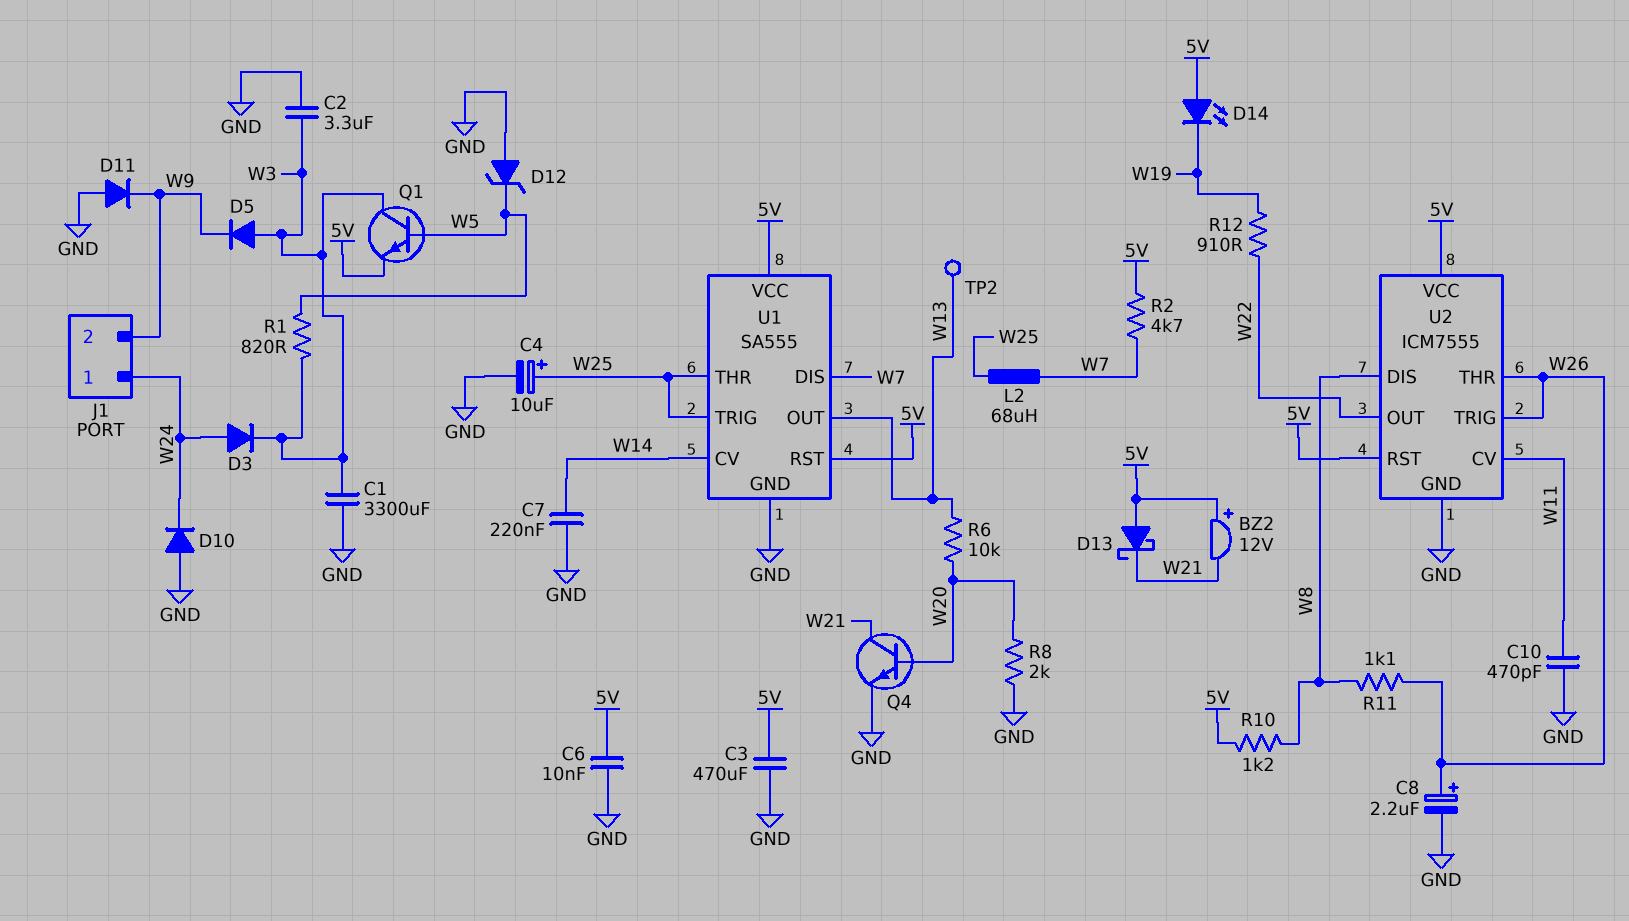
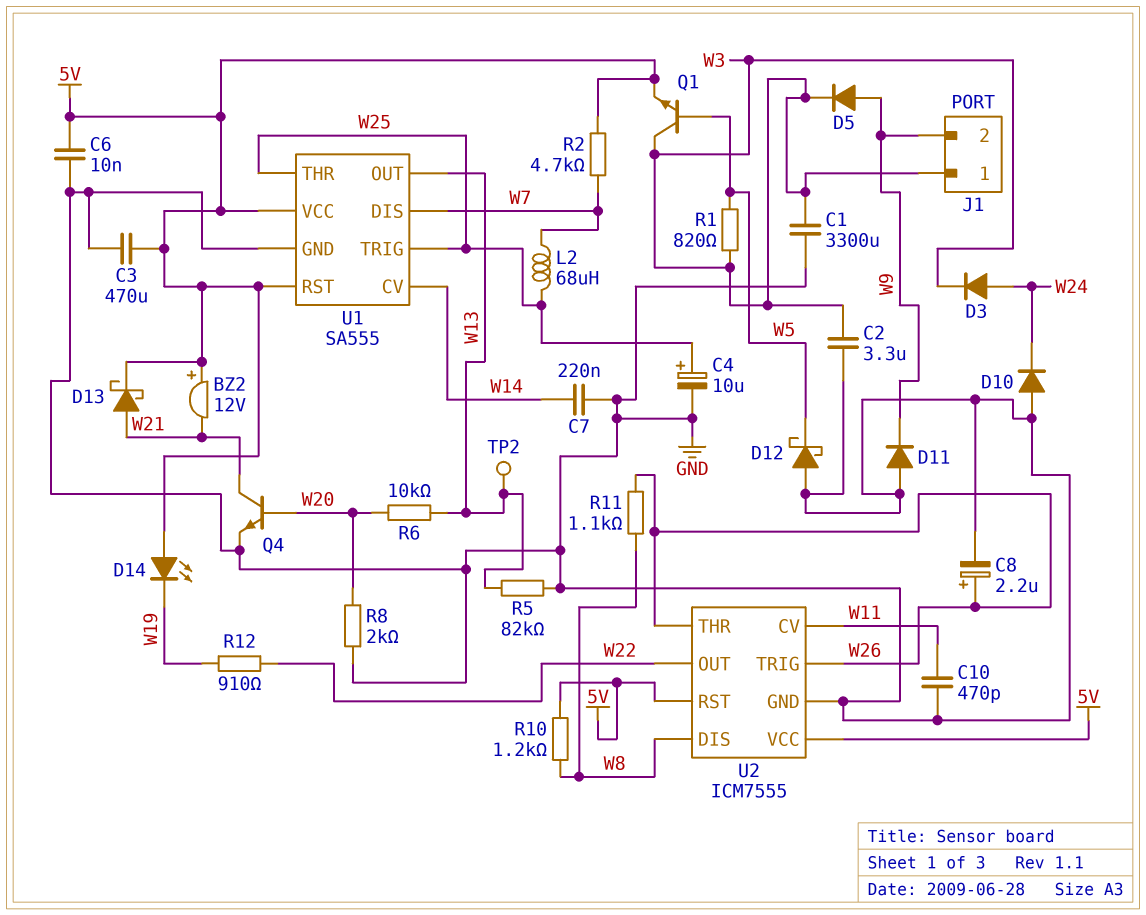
D5: diode (A W3, K W9) -> diode (A W9, K W3)
D12: zener (A GND, K W5) -> schottky (A GND, K W5)
D13: schottky (A 5V, K W21) -> schottky (A W21, K 5V)
J1 pin 1: W24 -> W3
R5: none -> 82k (GND, W13)

